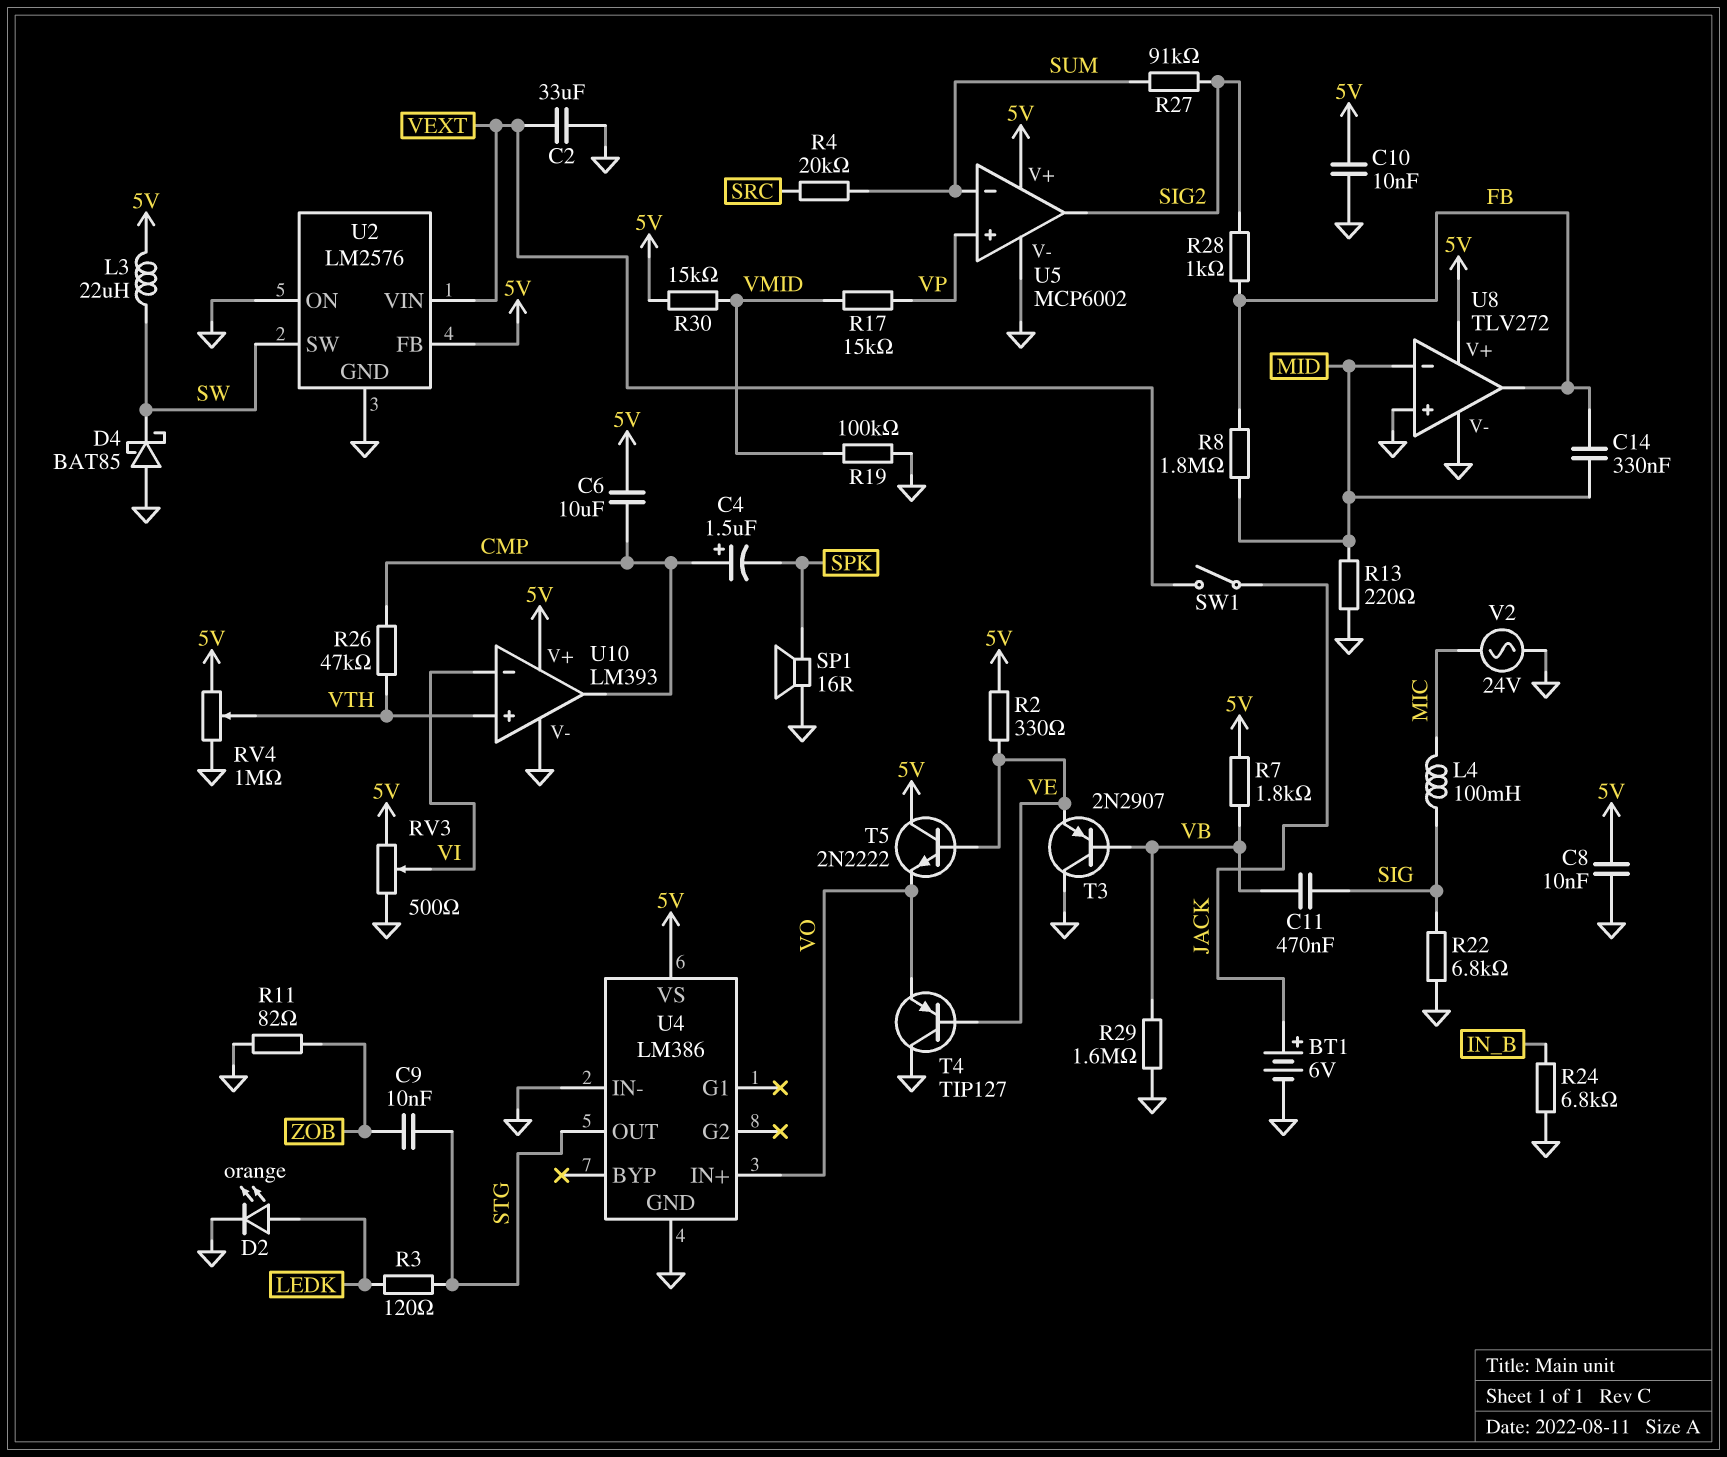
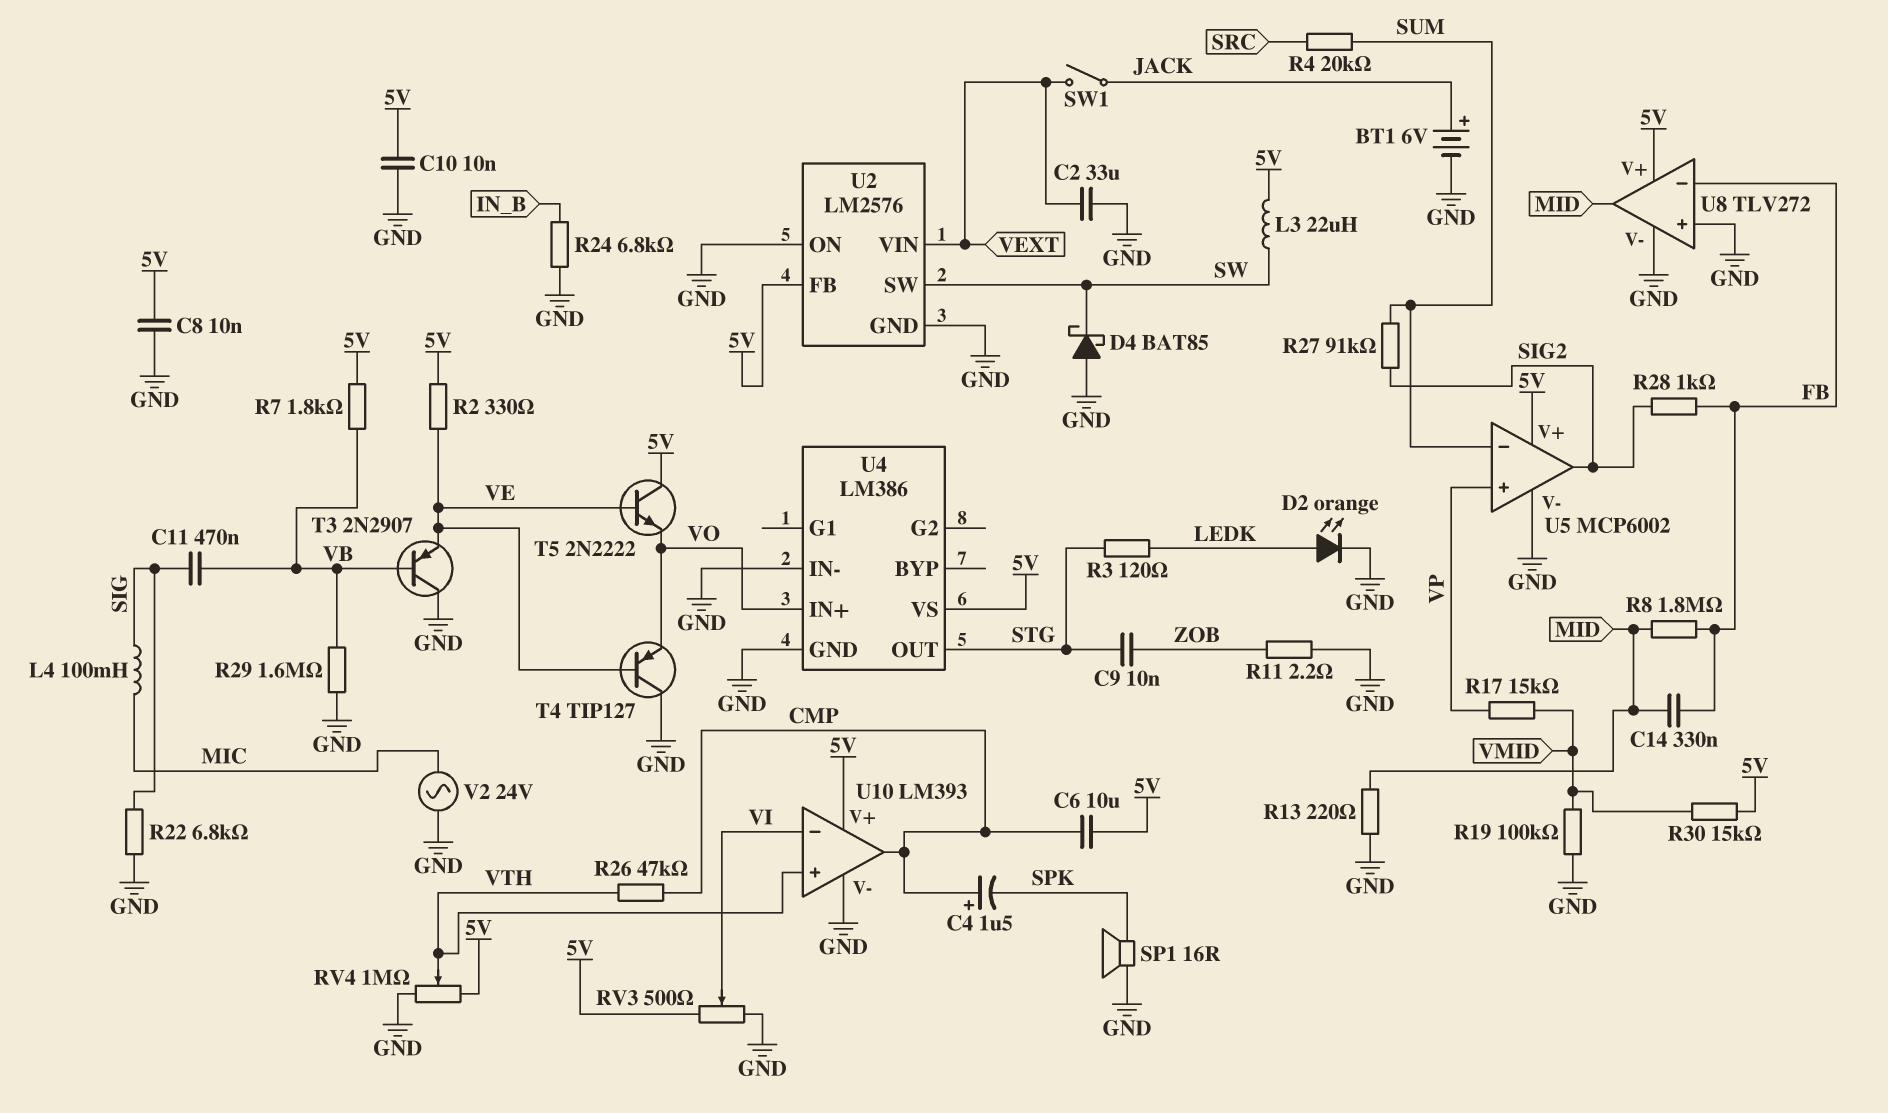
R11: 82 (GND, ZOB) -> 2.2 (GND, ZOB)
U8 pin in-: MID -> FB
U8 pin out: FB -> MID

